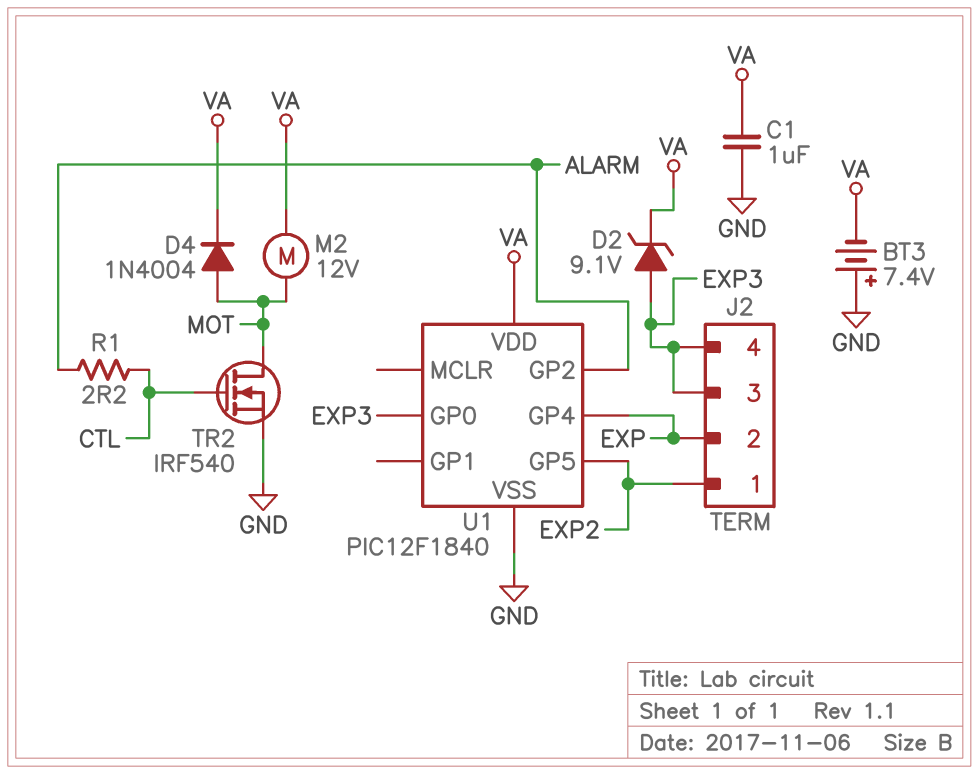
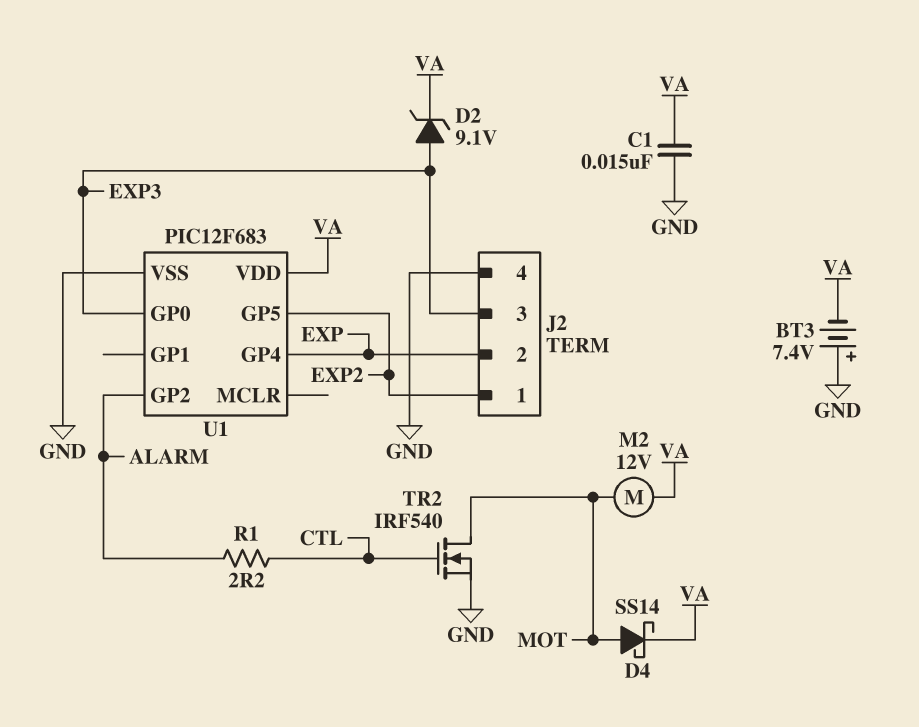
C1: 1uF (GND, VA) -> 15nF (GND, VA)
D4: diode 1N4004 (A MOT, K VA) -> schottky SS14 (A MOT, K VA)
J2 pin 4: EXP3 -> GND
U1: PIC12F1840 -> PIC12F683

